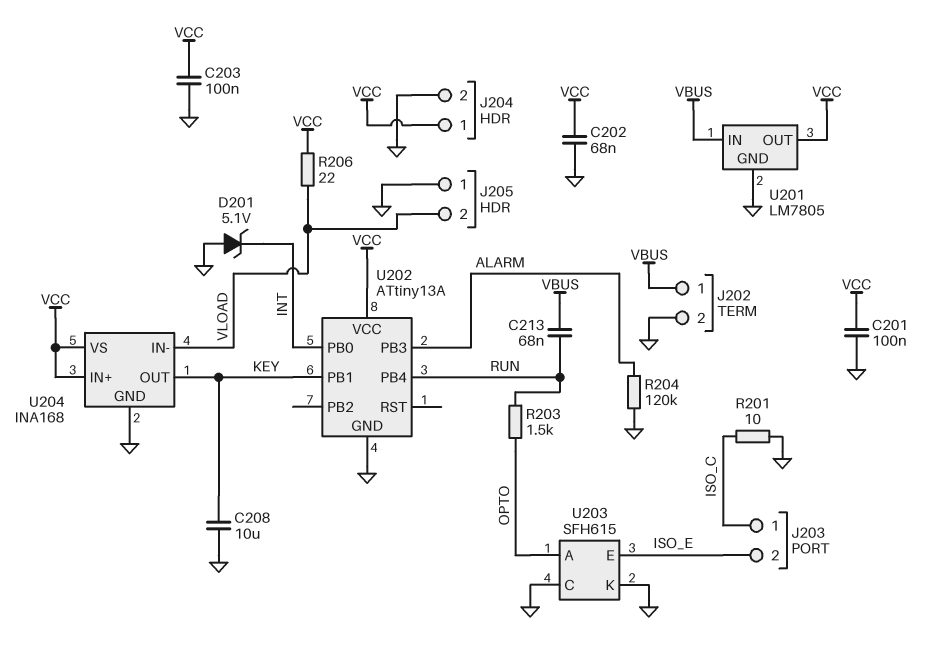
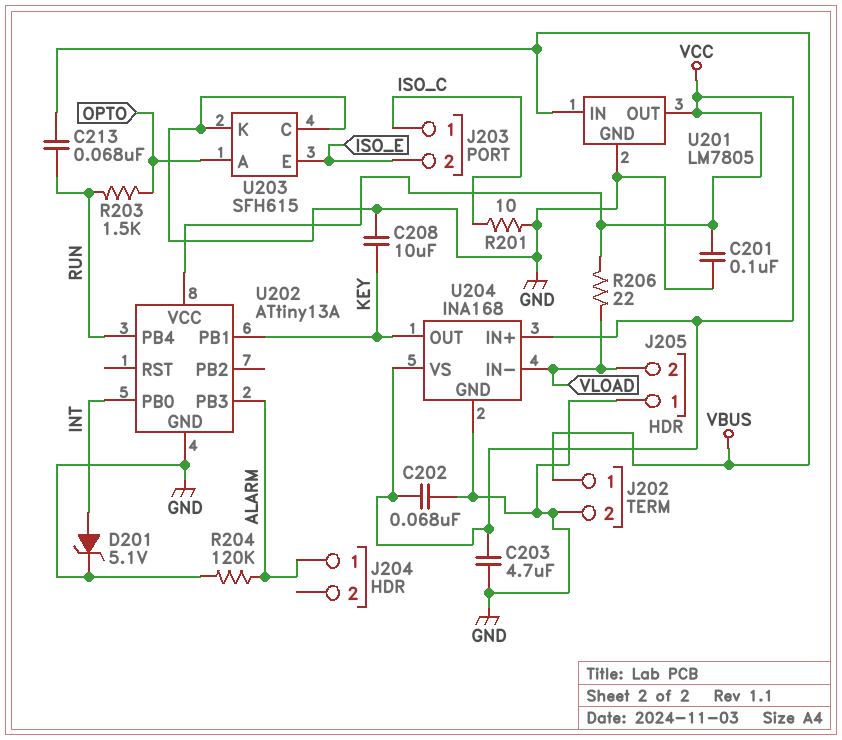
C203: 100nF (GND, VCC) -> 4.7uF (GND, VCC)
D201: zener 5.1V (A GND, K INT) -> zener 5.1V (A INT, K GND)
J204 pin 1: VCC -> ALARM
J204 pin 2: GND -> none

